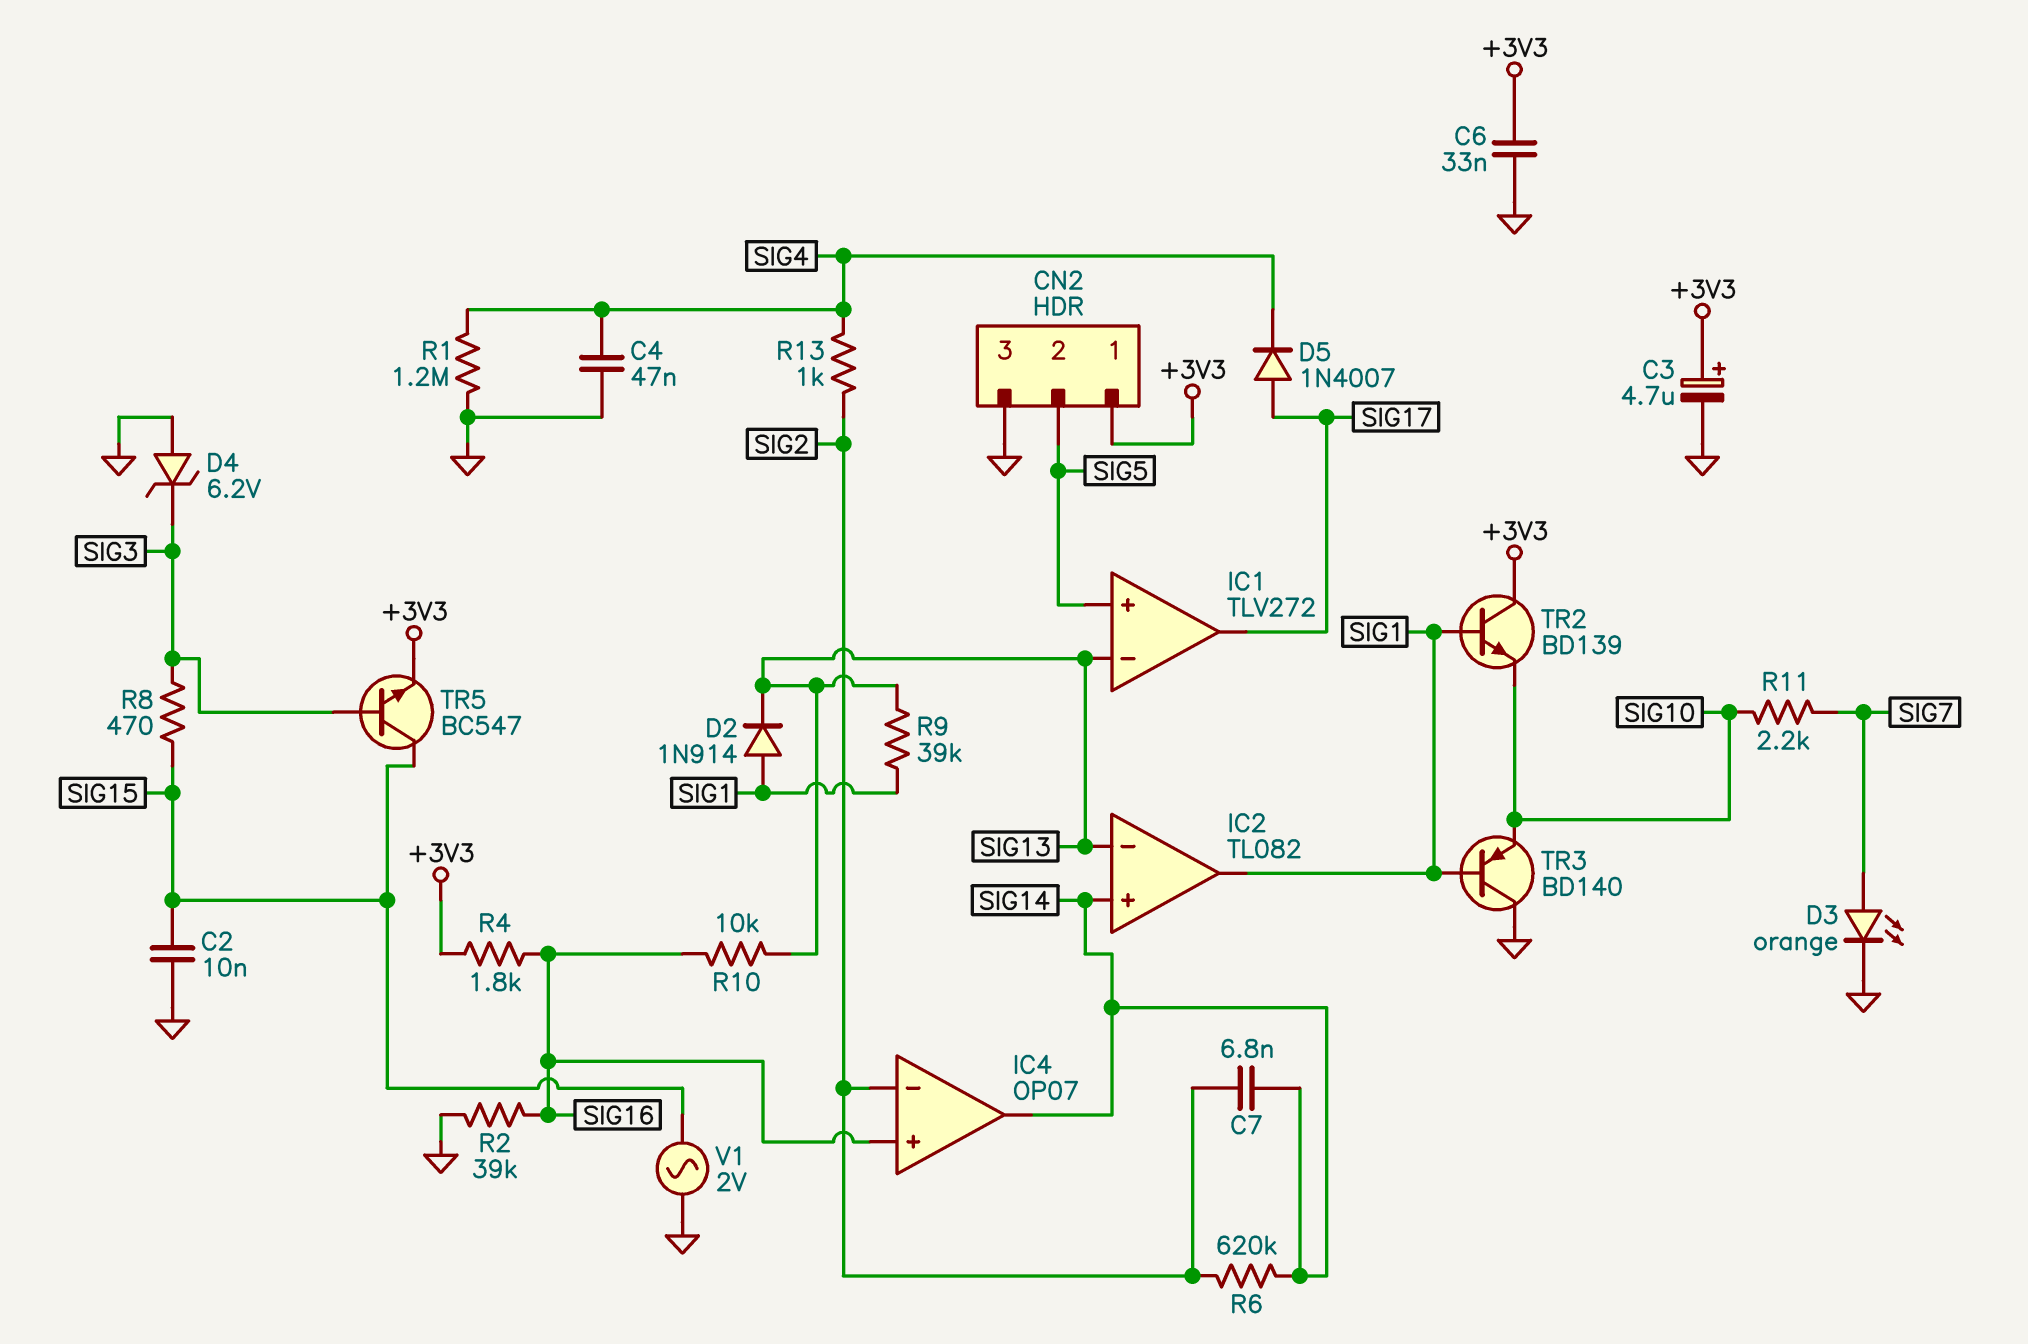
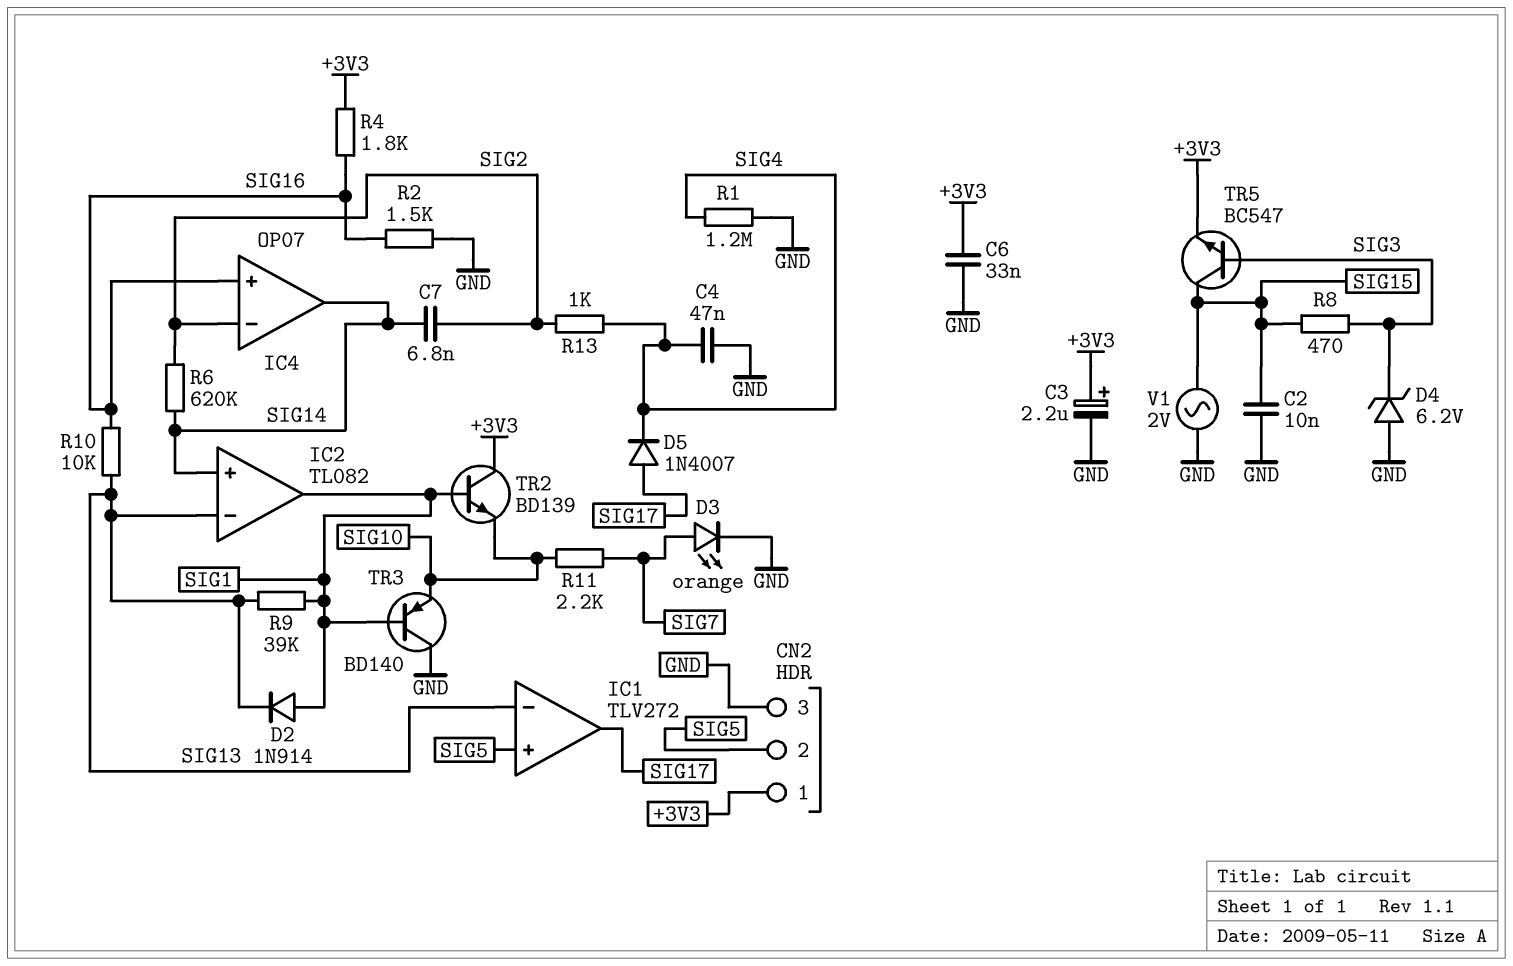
C3: 4.7uF (plus +3V3, minus GND) -> 2.2uF (plus +3V3, minus GND)
R2: 39k (GND, SIG16) -> 1.5k (GND, SIG16)

